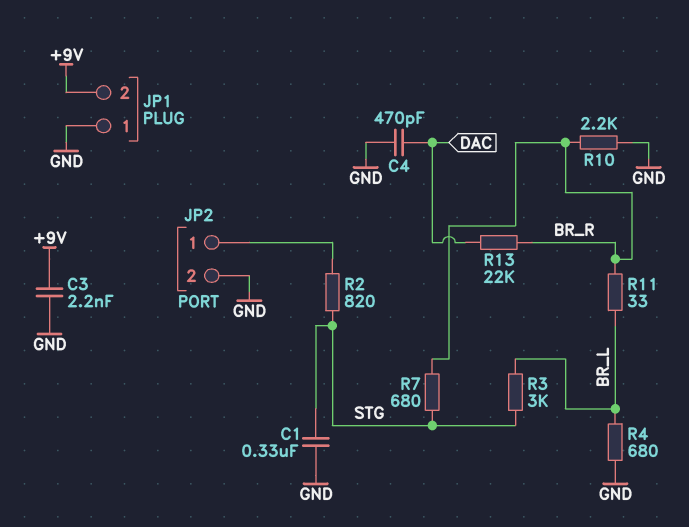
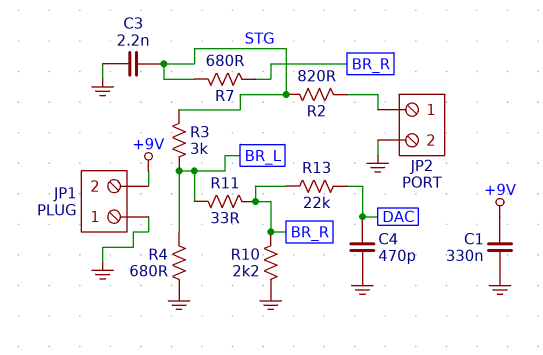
C1: 330nF (GND, STG) -> 330nF (+9V, GND)
C3: 2.2nF (+9V, GND) -> 2.2nF (GND, STG)

